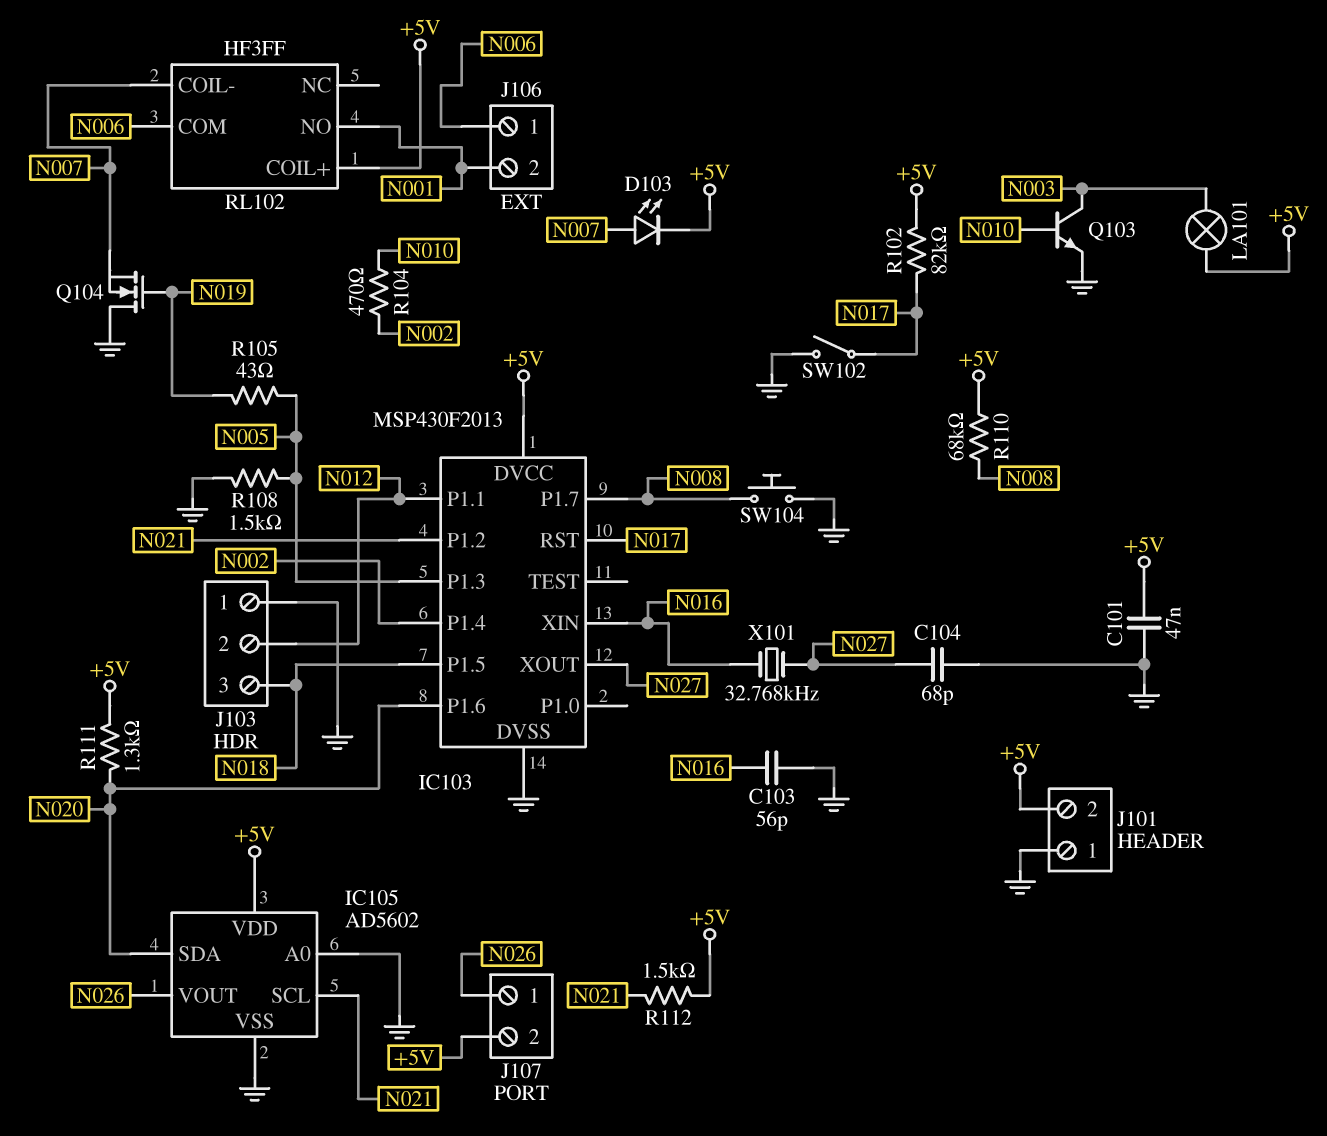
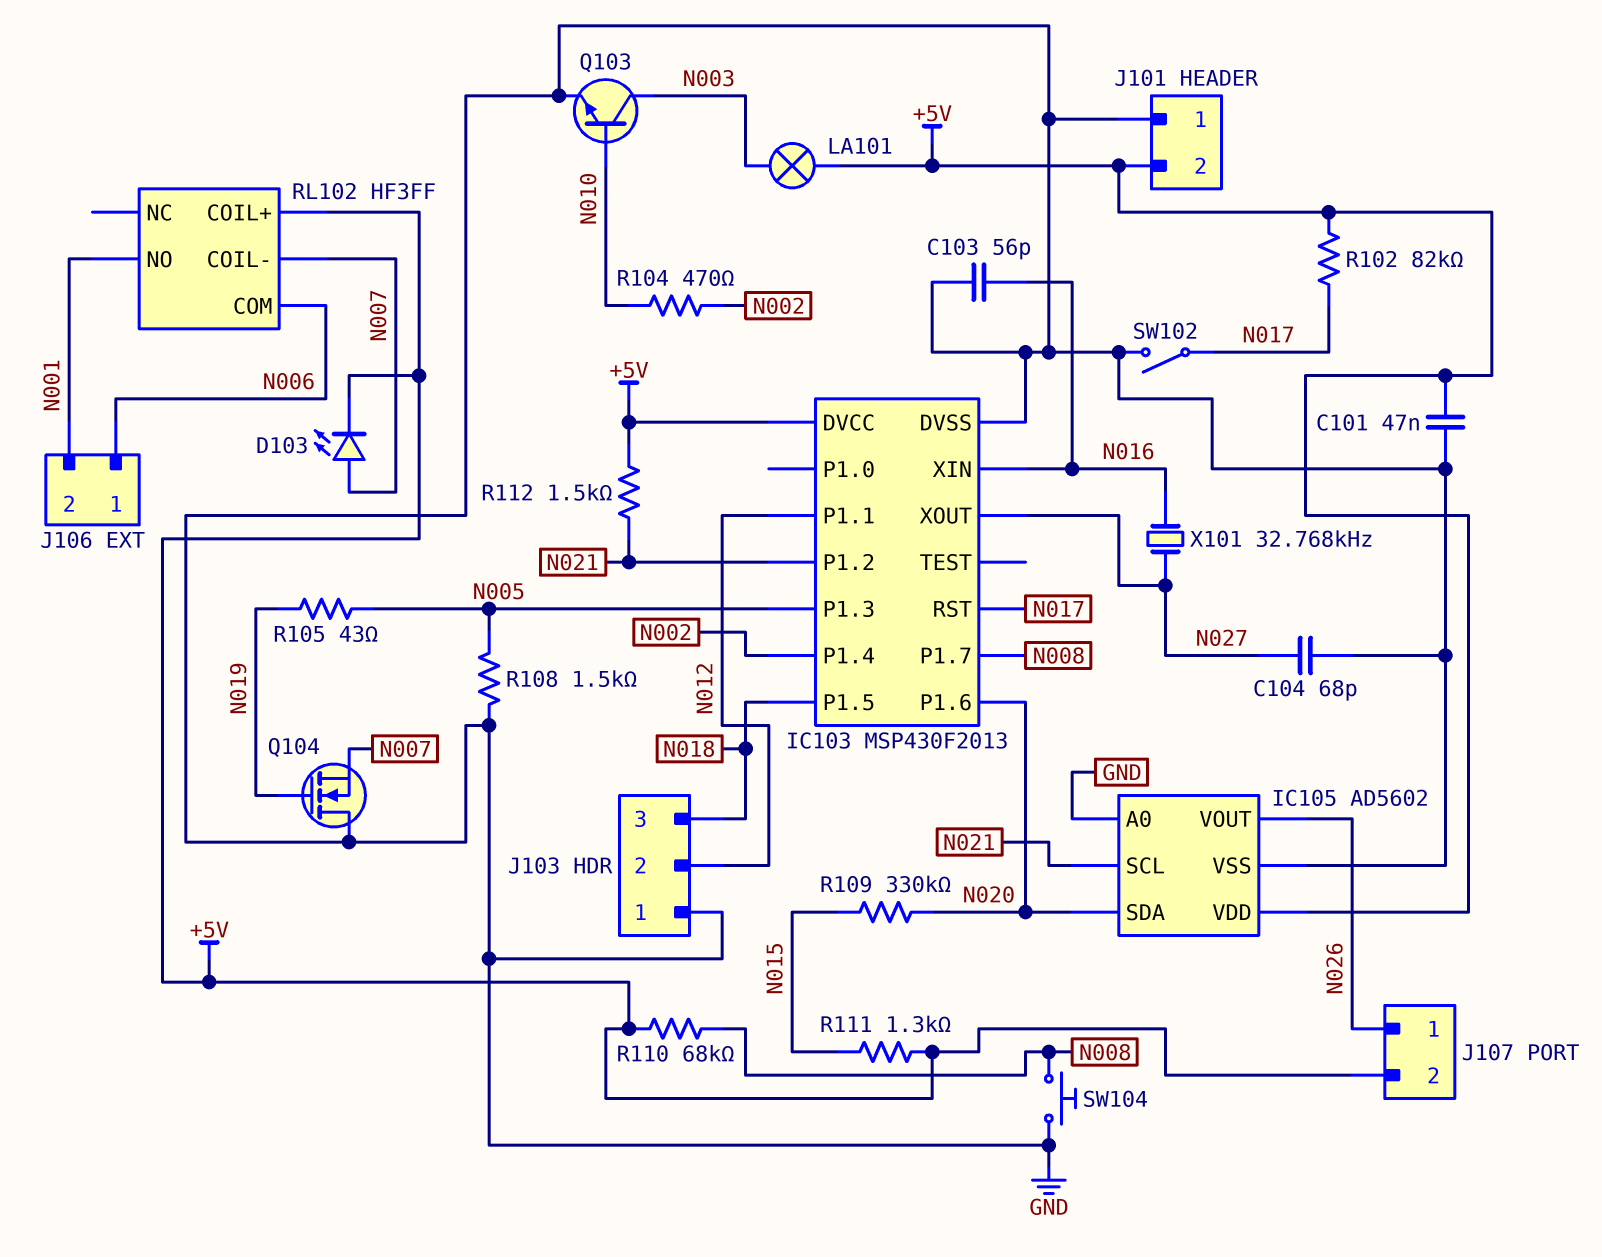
R109: none -> 330k (N015, N020)
R111: 1.3k (+5V, N020) -> 1.3k (+5V, N015)

